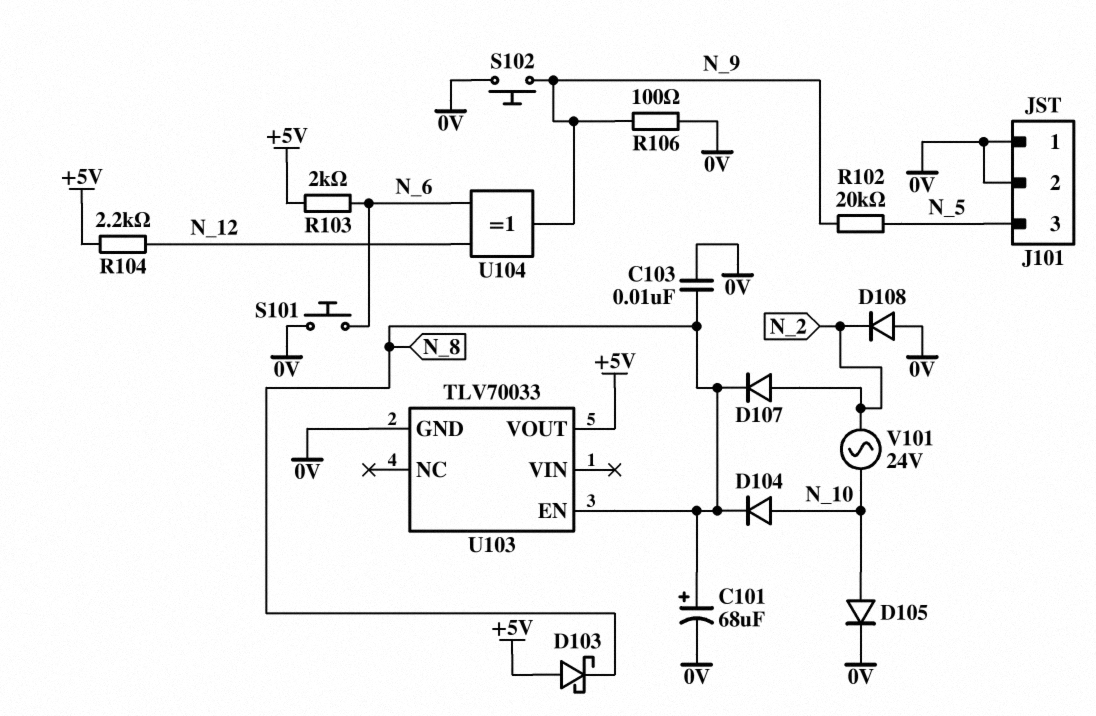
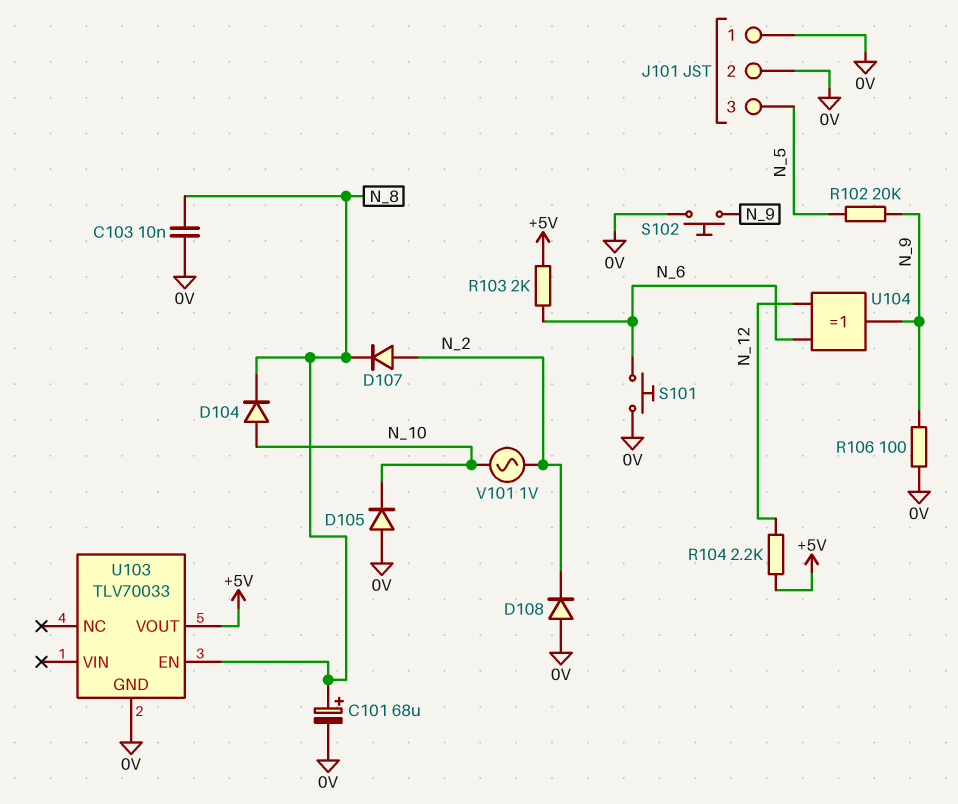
D103: schottky (A +5V, K N_8) -> none
D105: diode (A N_10, K 0V) -> diode (A 0V, K N_10)
V101: AC 24V (N_2, N_10) -> AC 1V (N_2, N_10)

